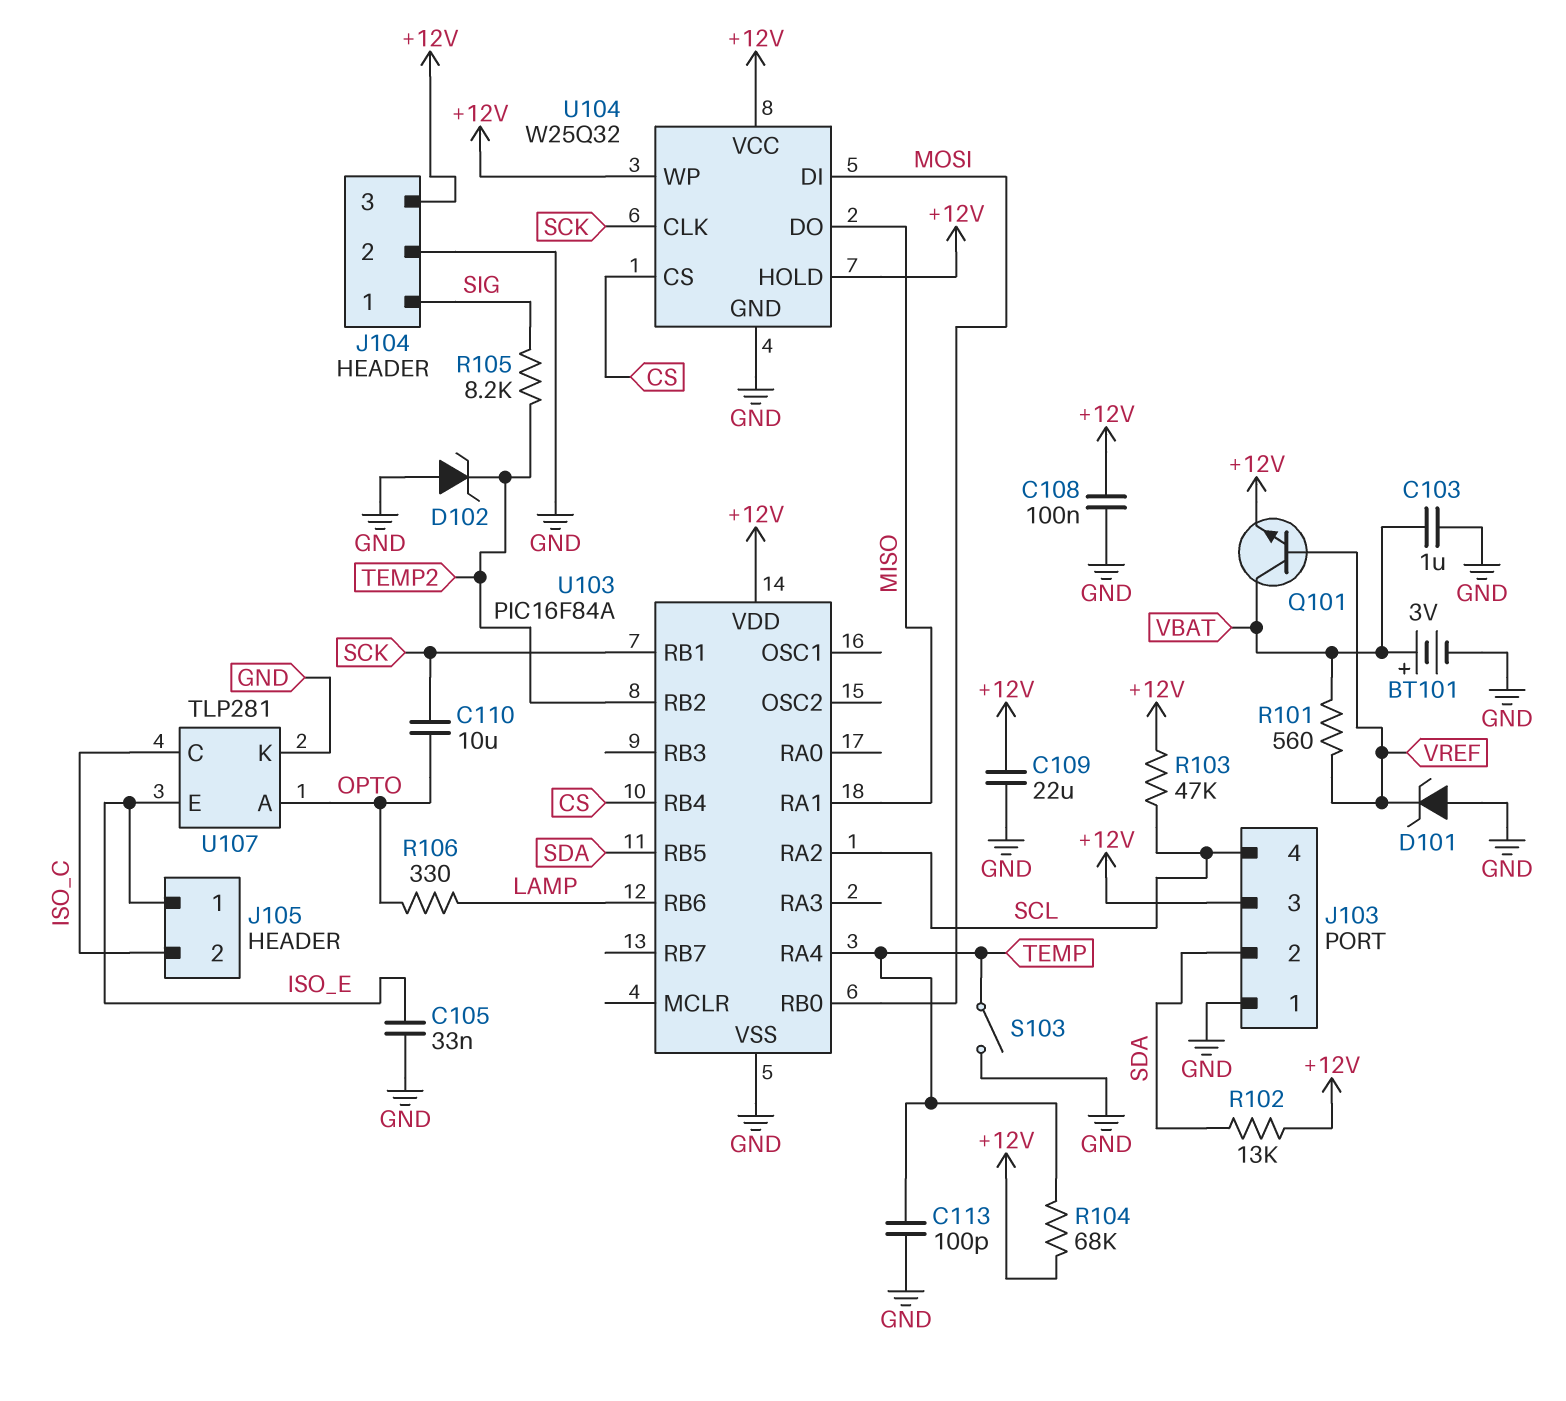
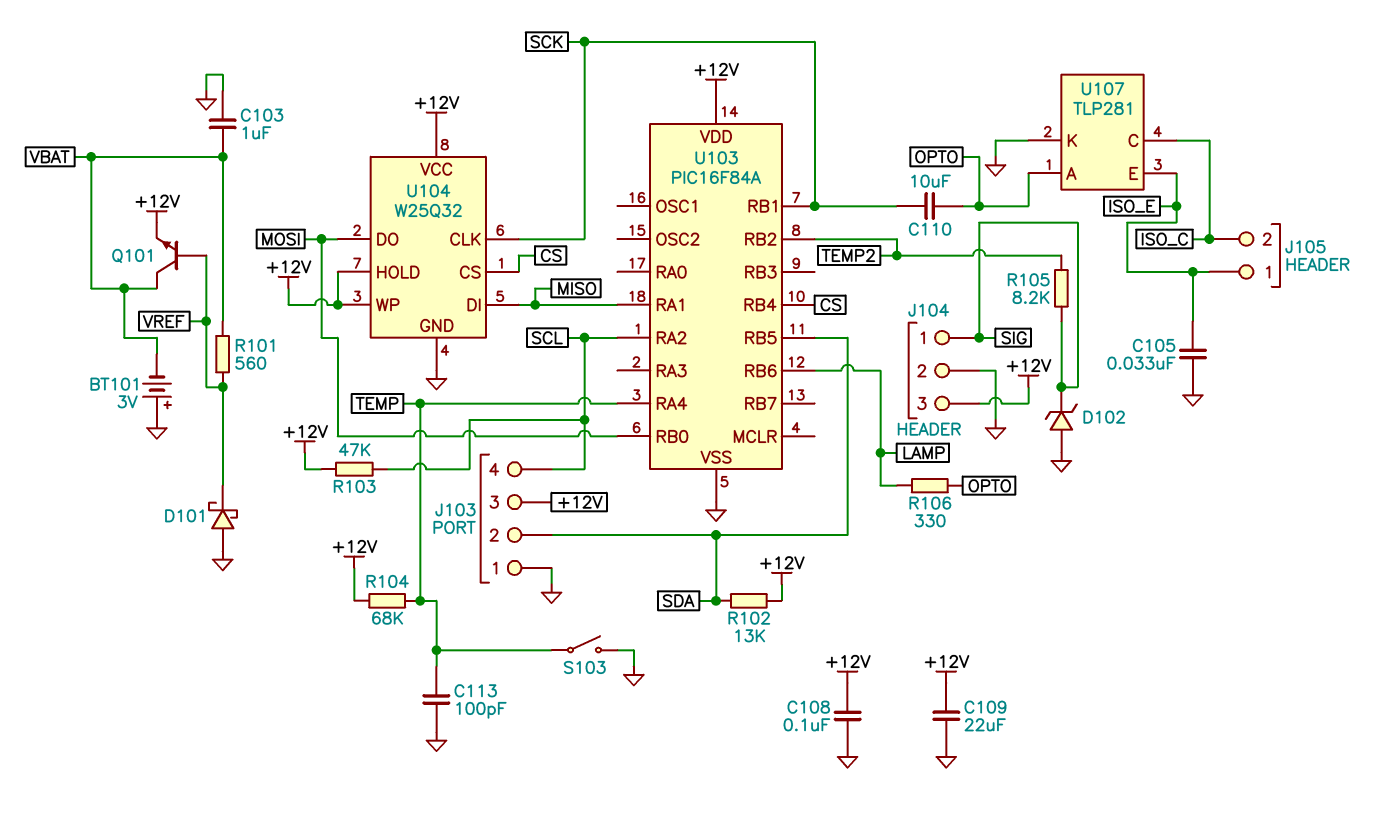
BT101: 3V (plus VBAT, minus GND) -> 3V (plus GND, minus VBAT)
D101: zener (A GND, K VREF) -> schottky (A GND, K VREF)
D102: zener (A GND, K TEMP2) -> zener (A GND, K SIG)
U104 pin DI: MOSI -> MISO
U104 pin DO: MISO -> MOSI

